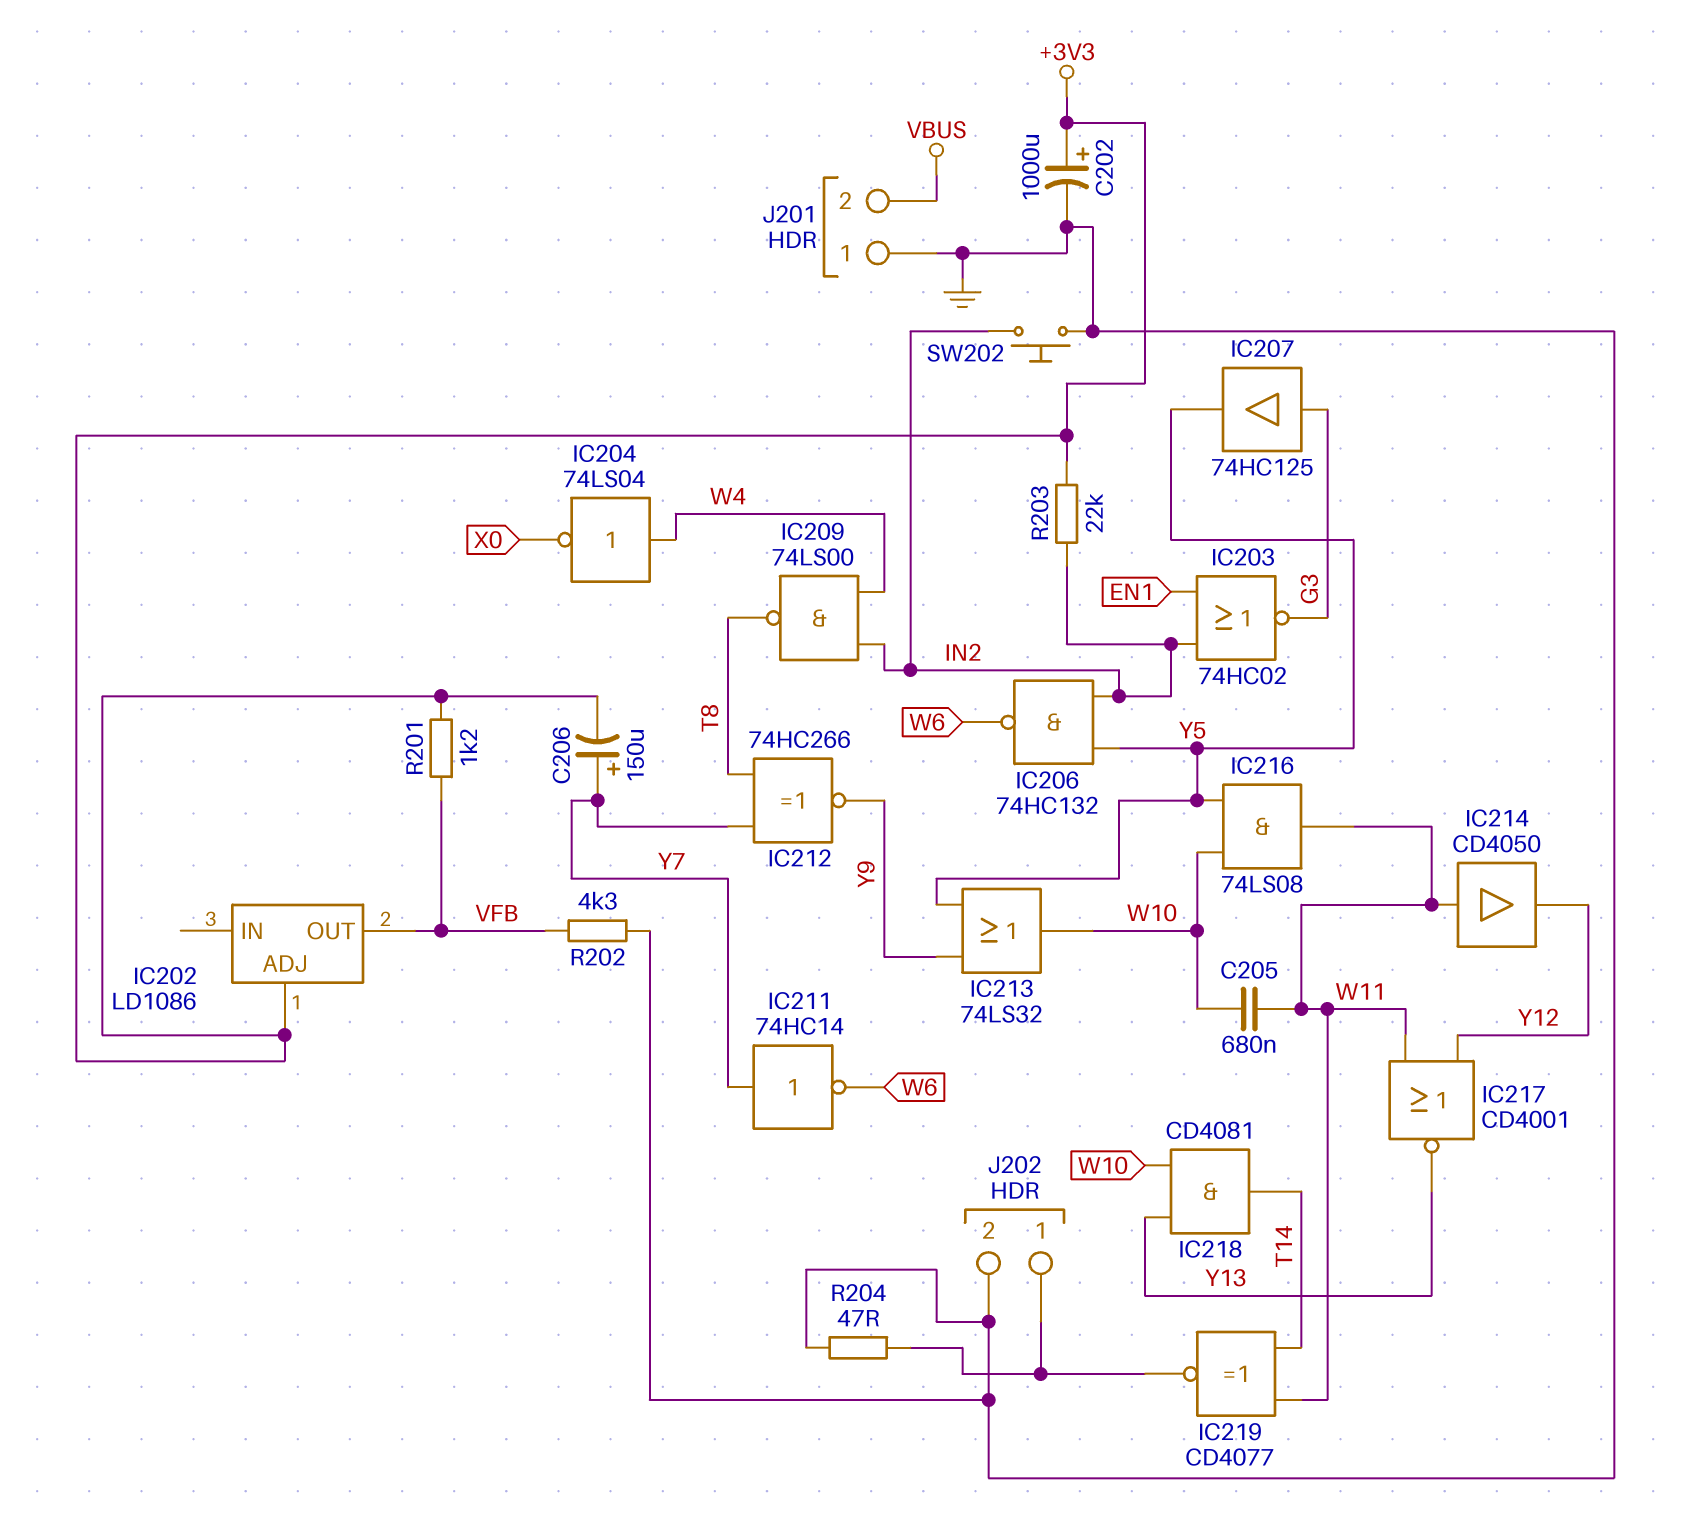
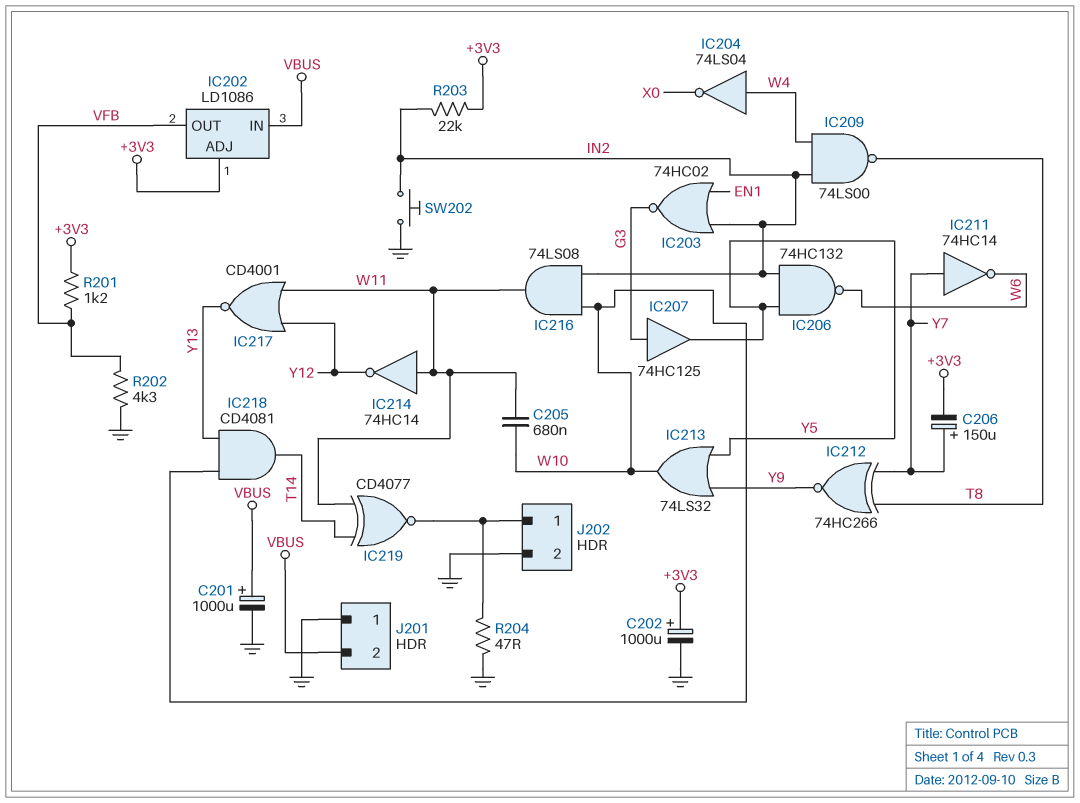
C201: none -> 1000uF (plus VBUS, minus GND)
IC202 pin IN: none -> VBUS
IC214: buffer CD4050 (in W11, out Y12) -> NOT 74HC14 (in W11, out Y12)
IC216: AND 74LS08 (in W10, in Y5, out W11) -> AND 74LS08 (in IN2, in W10, out W11)

